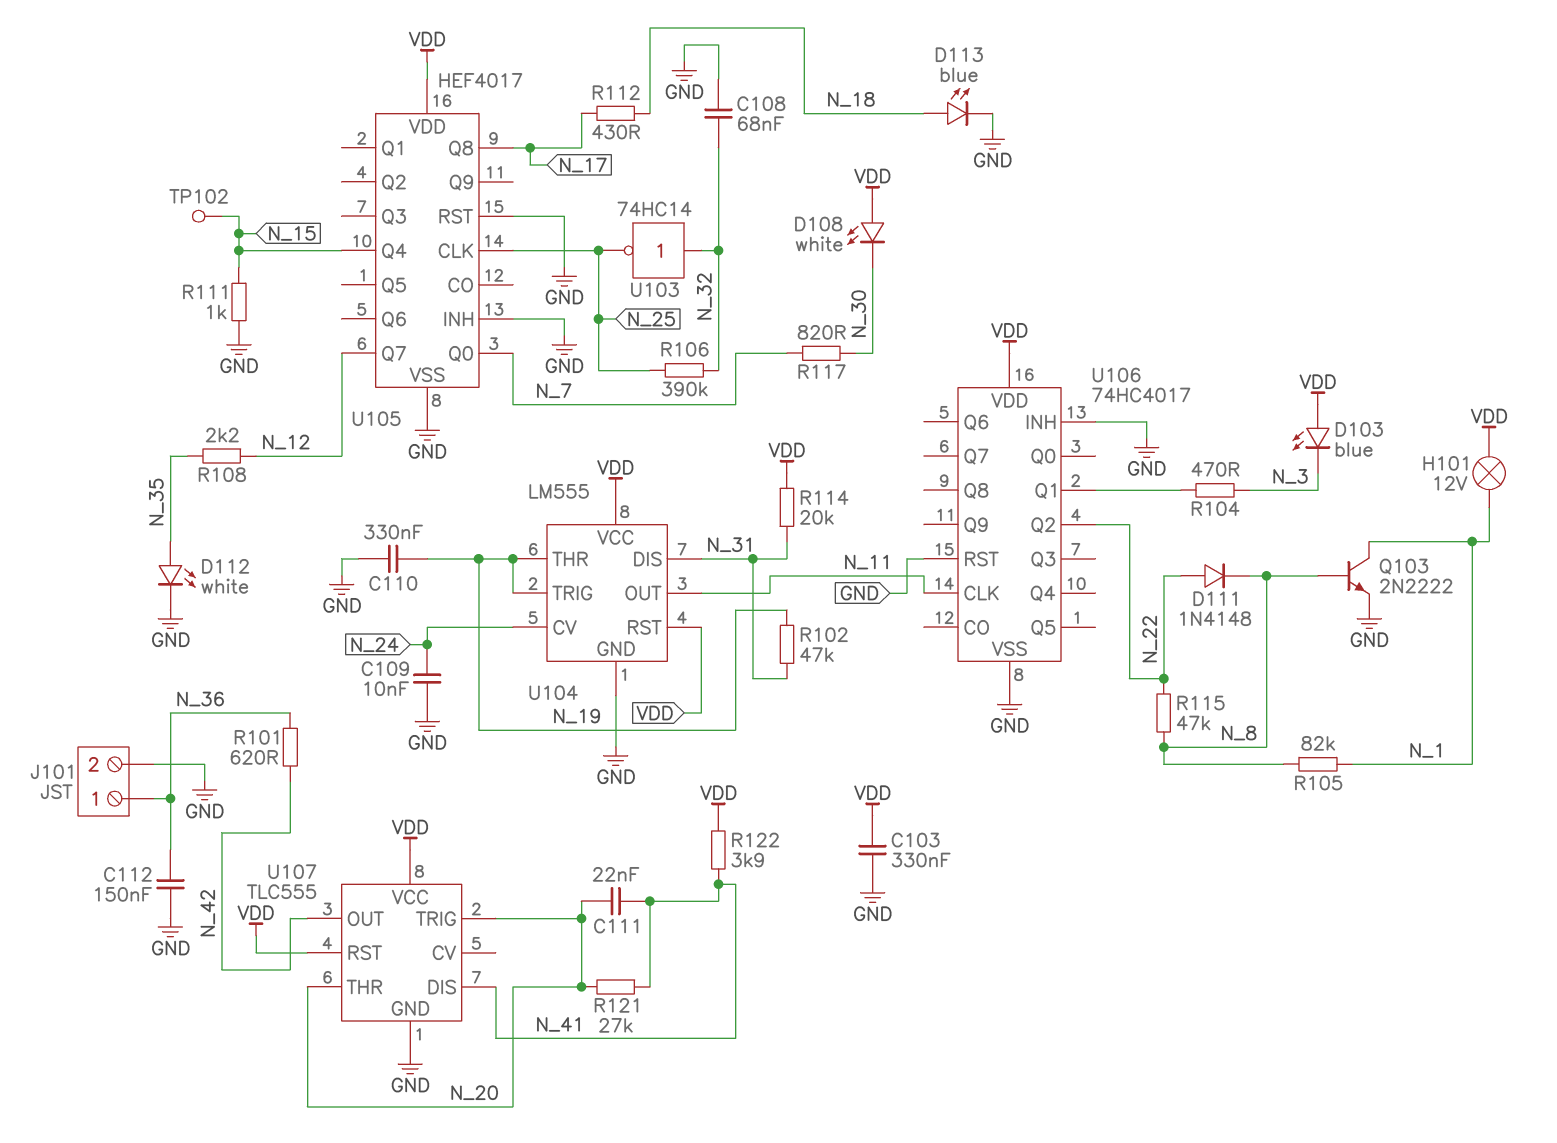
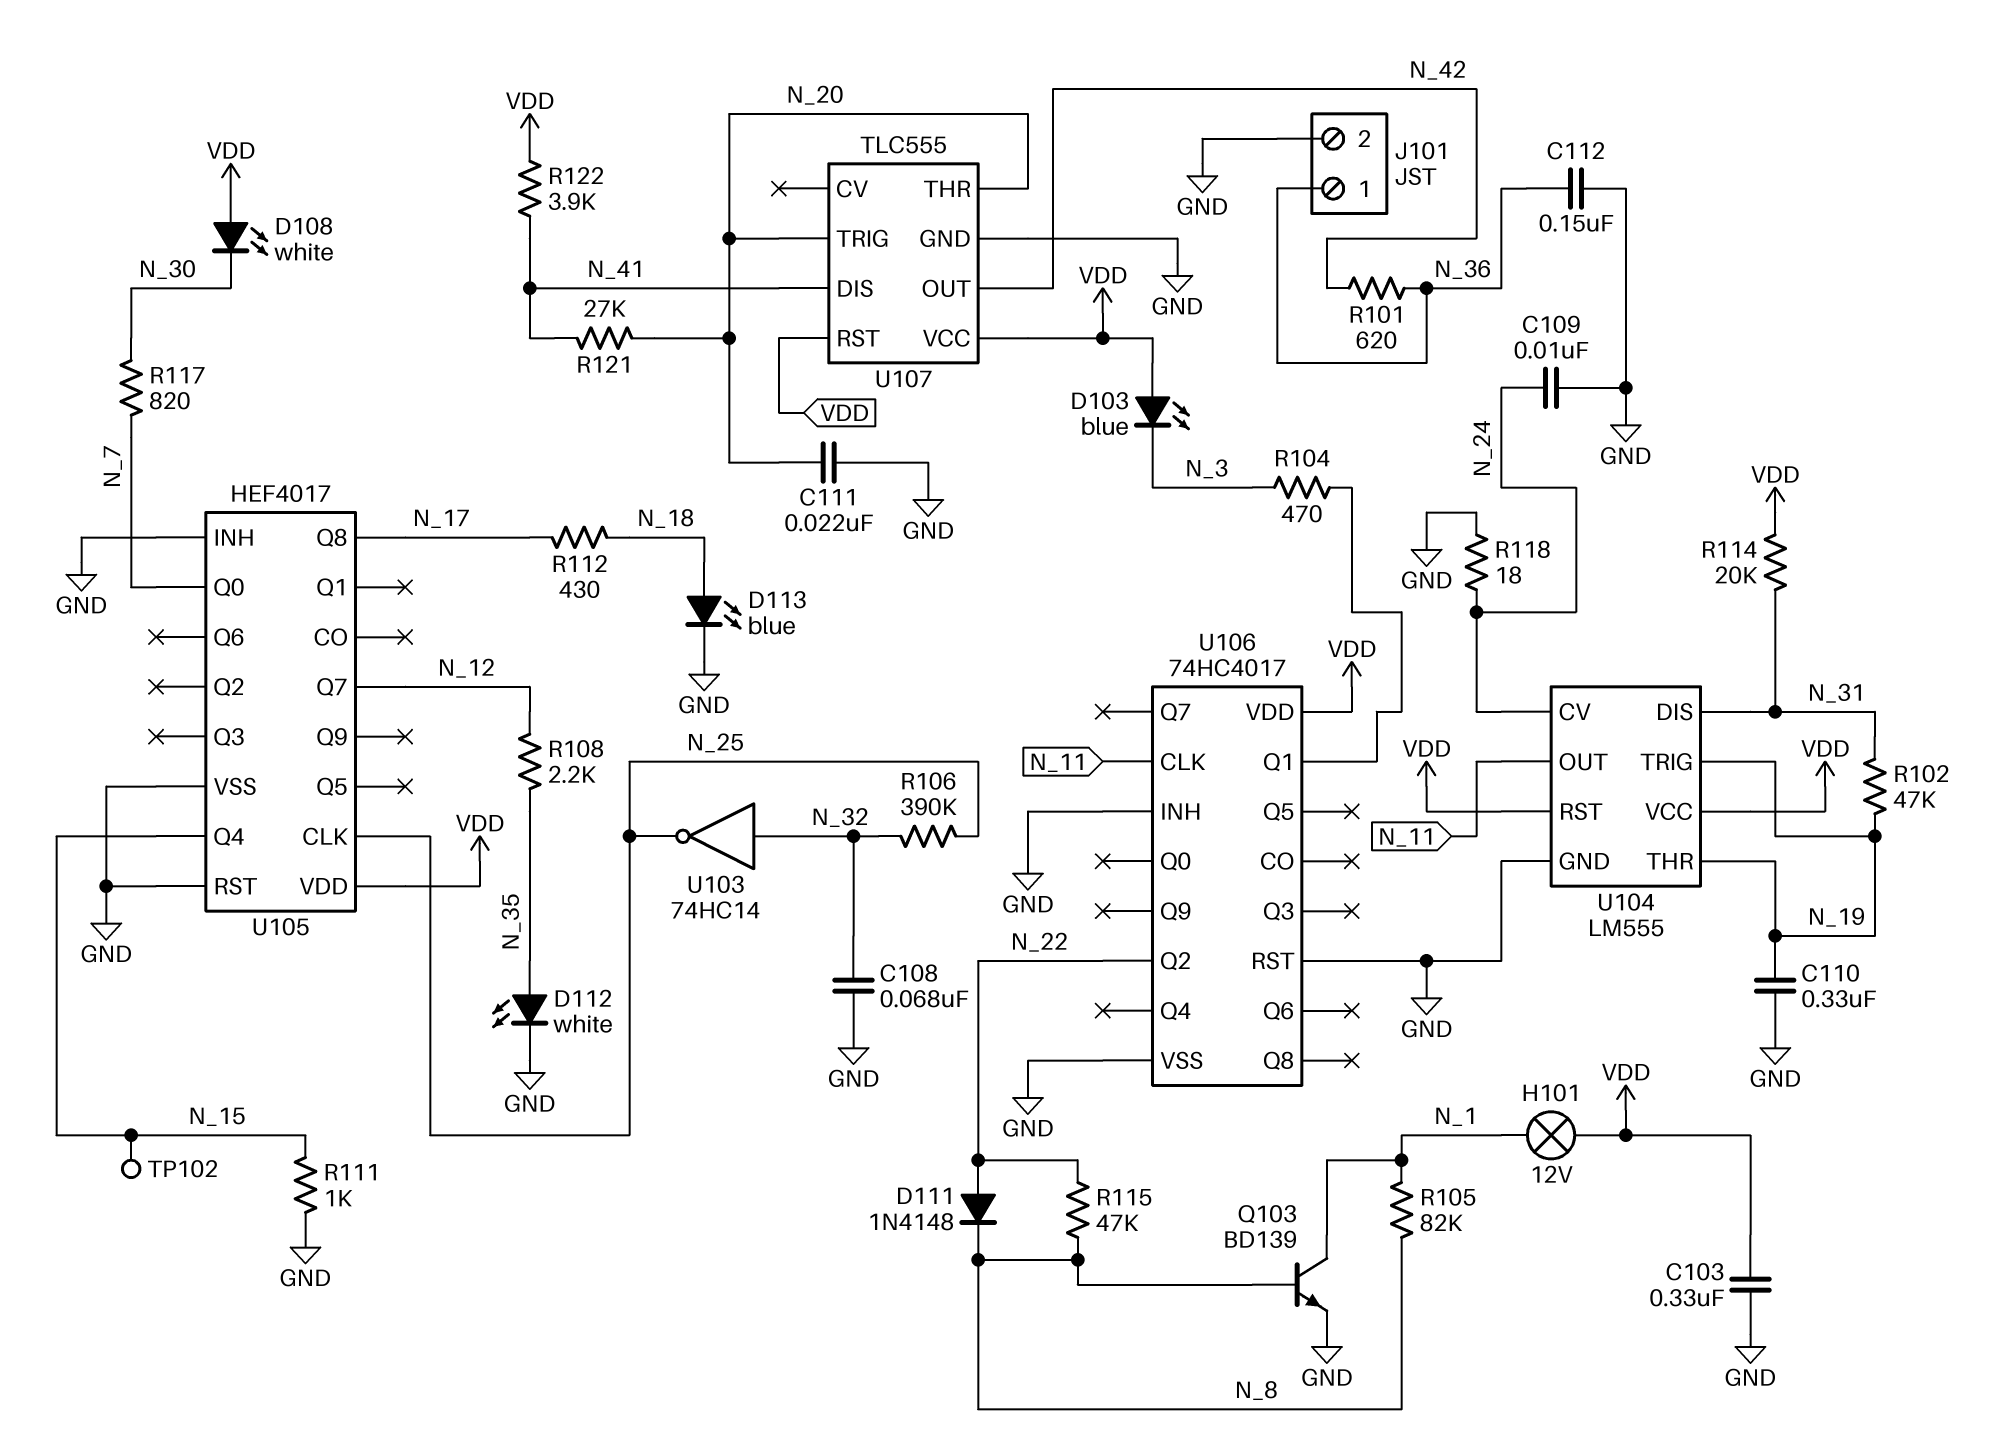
C111: 22nF (N_20, N_41) -> 22nF (GND, N_20)
Q103: NPN 2N2222 (B N_8, C N_1, E GND) -> NPN BD139 (B N_8, C N_1, E GND)
R118: none -> 18 (GND, N_24)

